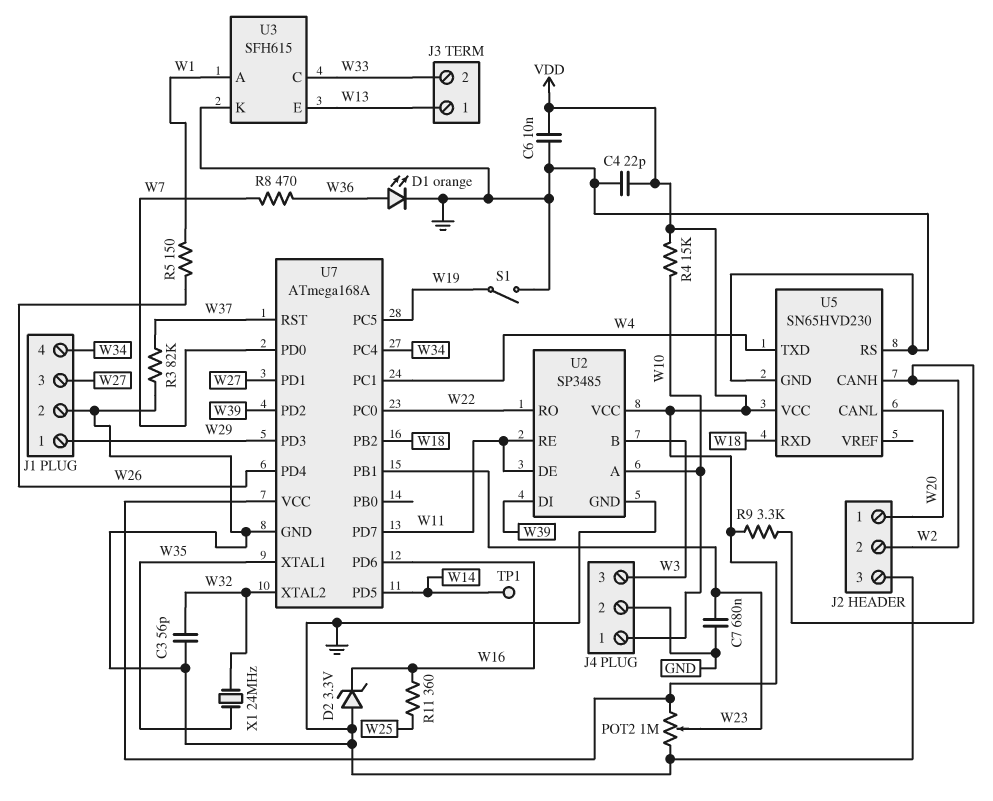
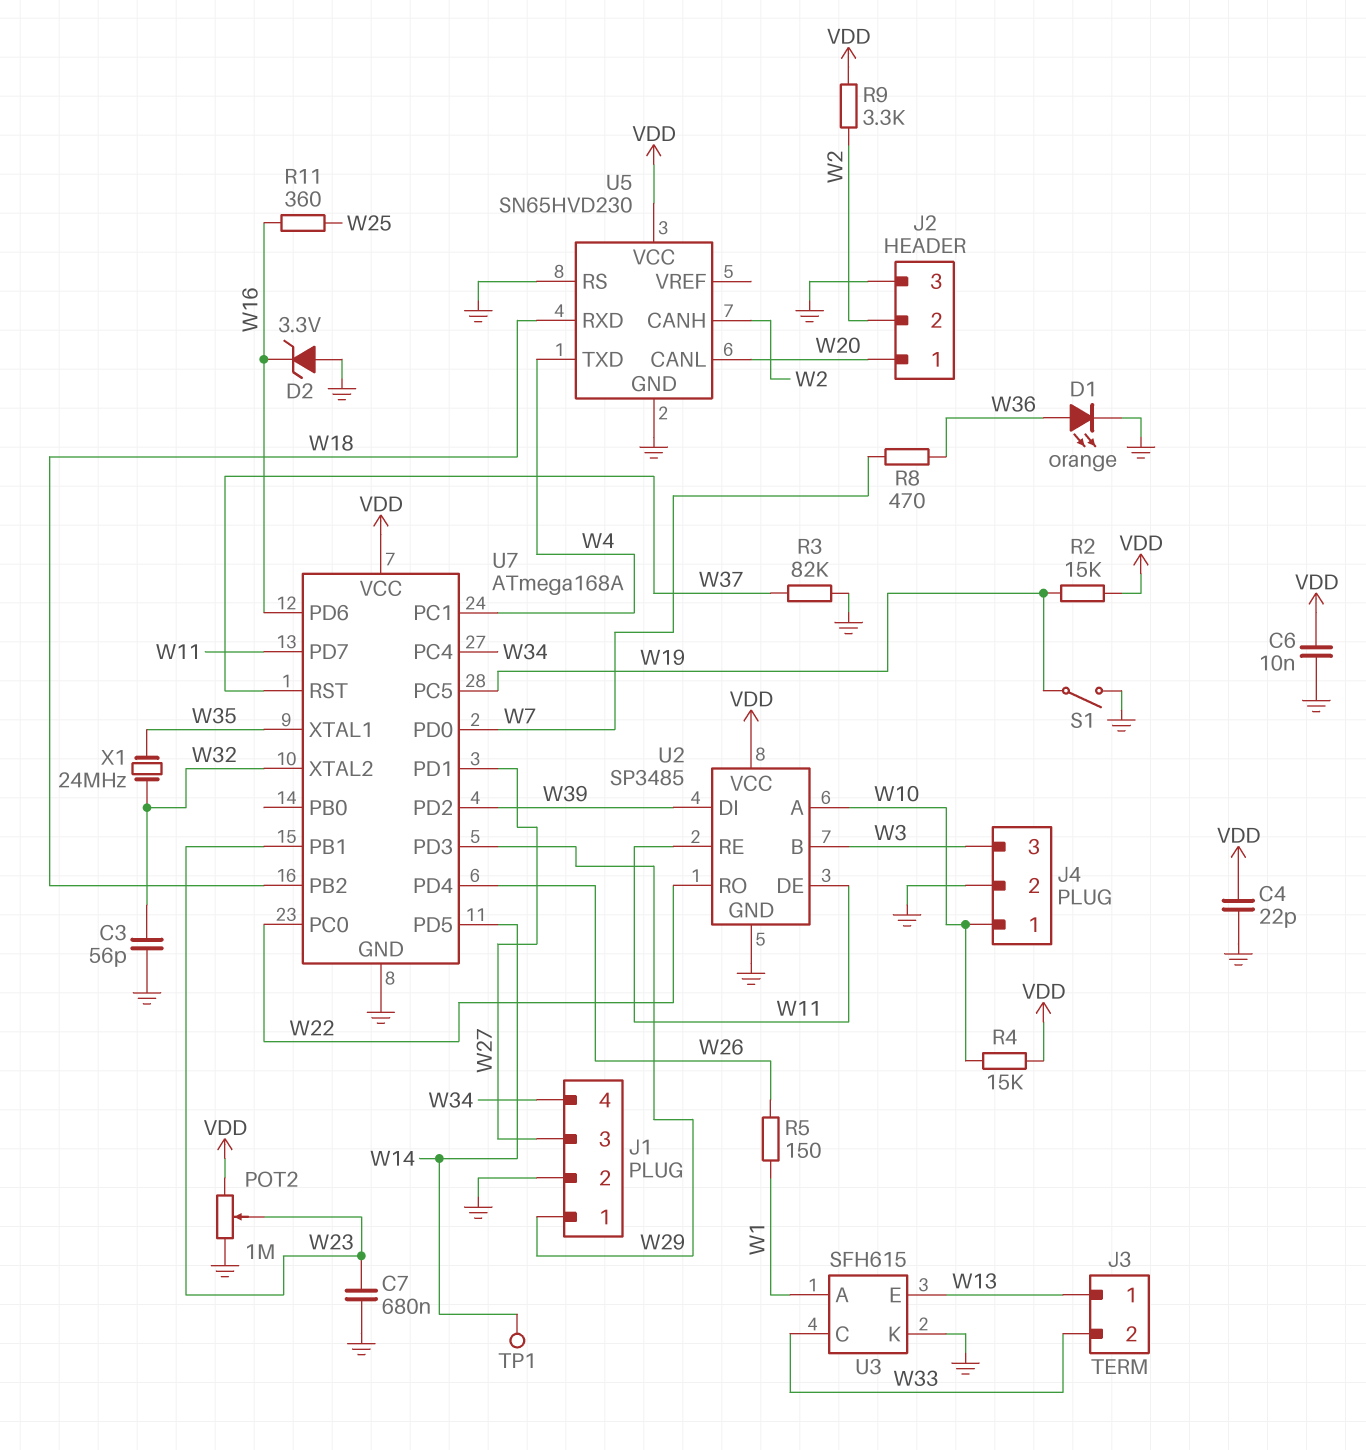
R2: none -> 15k (VDD, W19)

